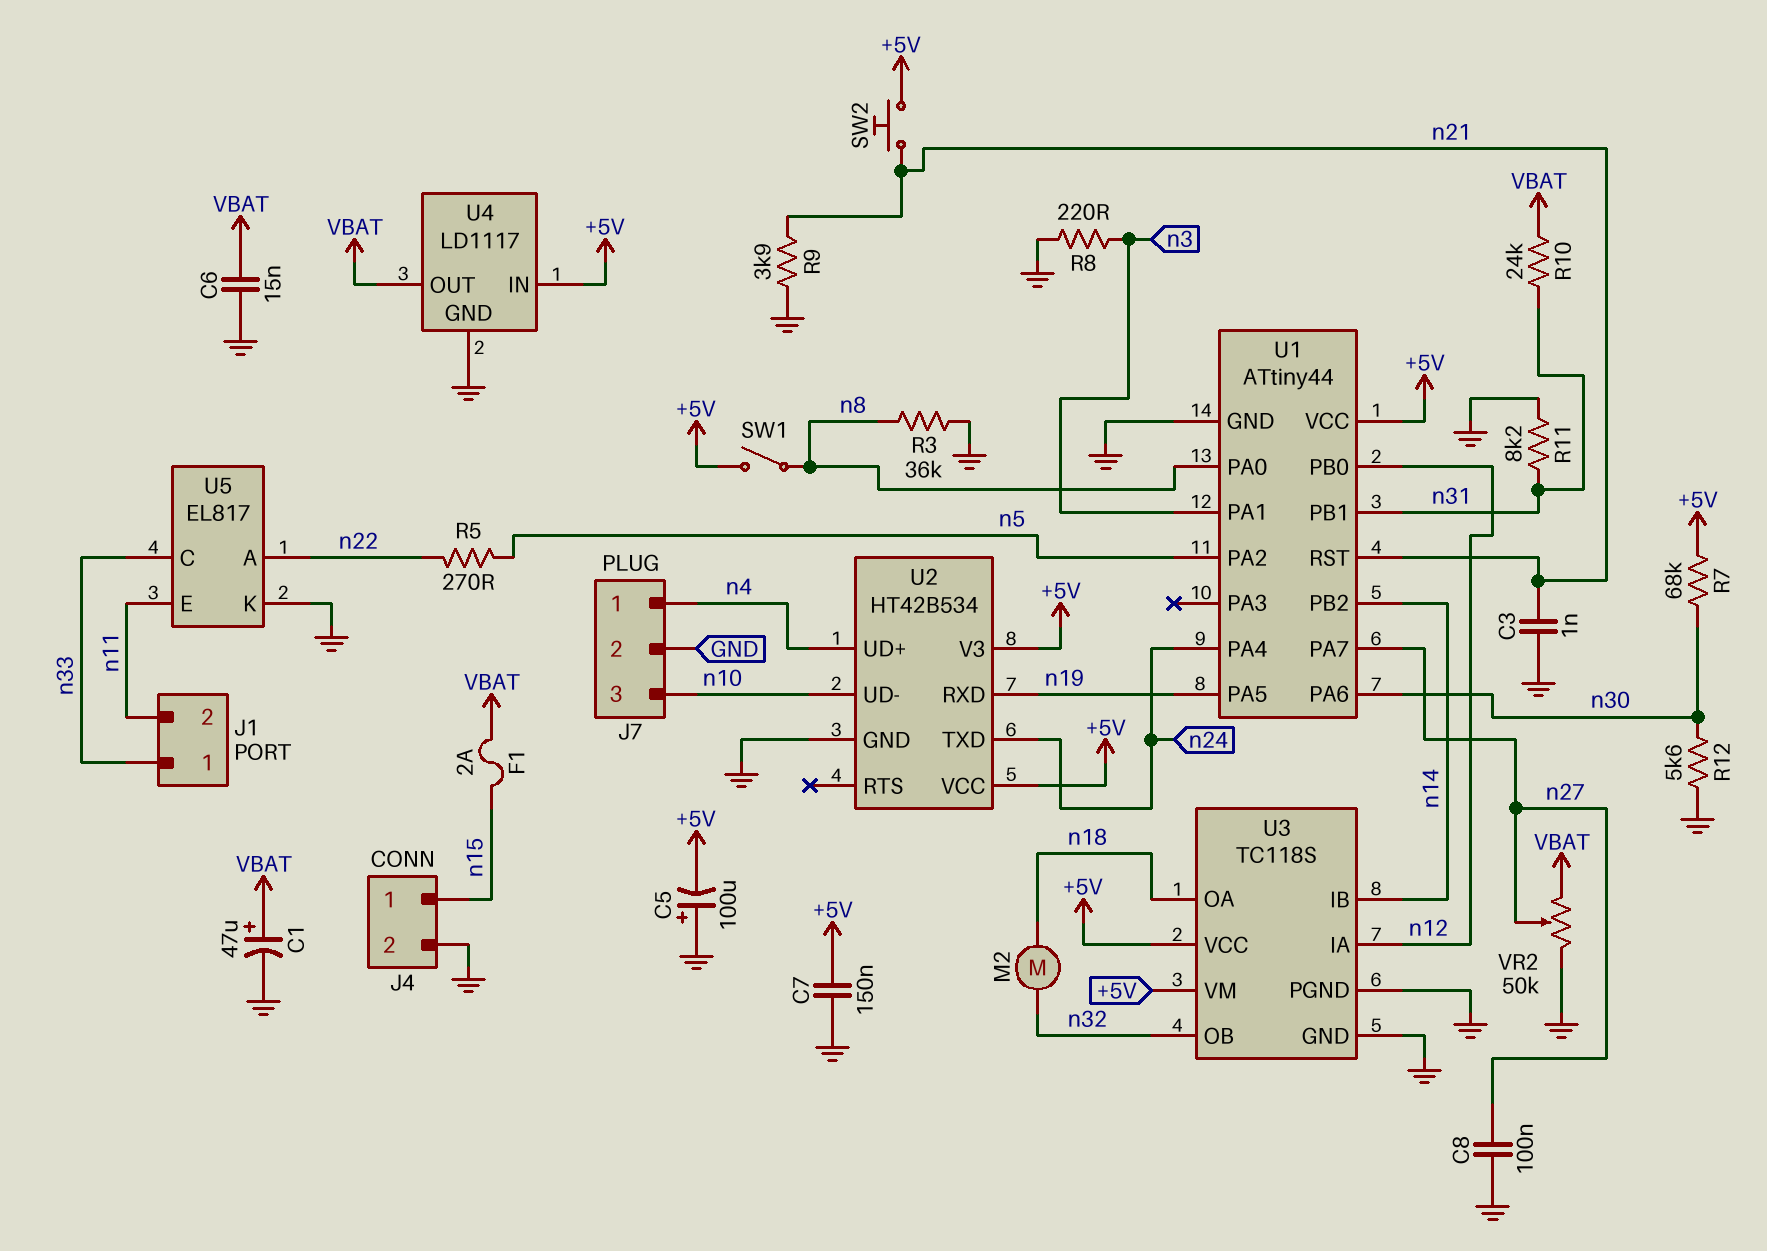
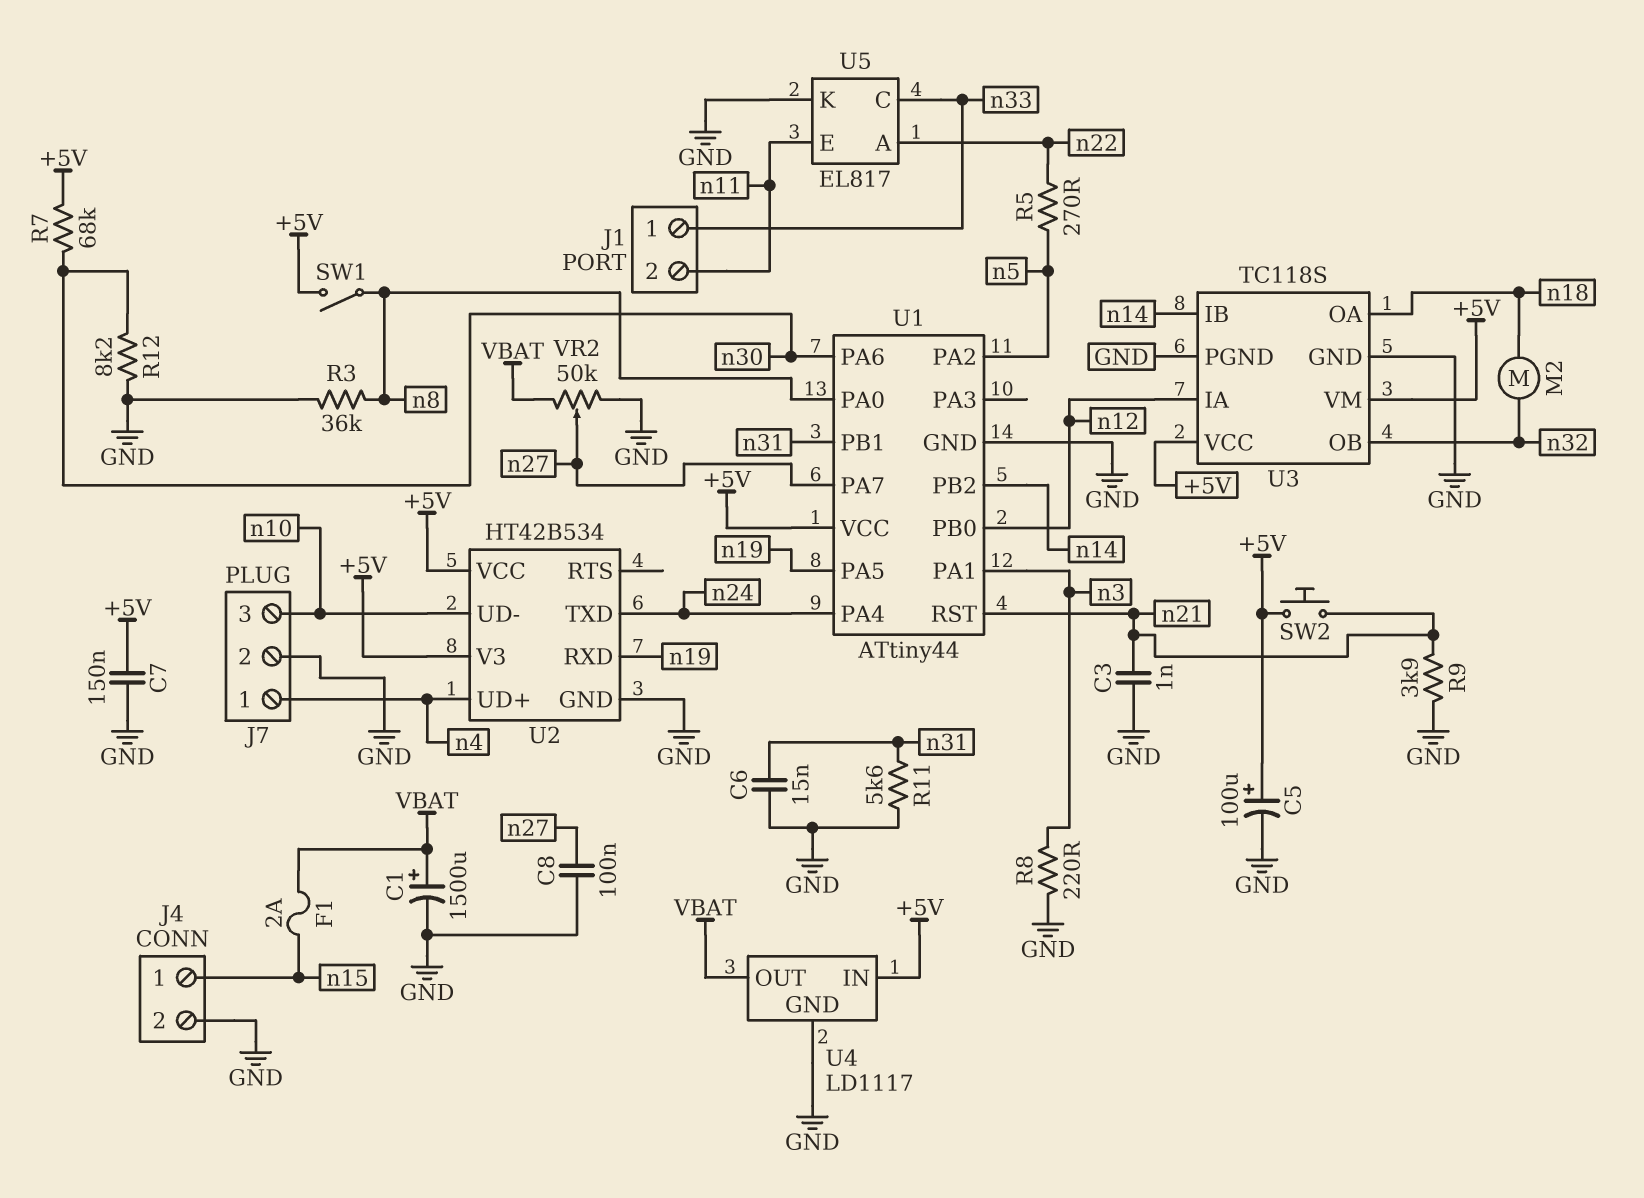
C1: 47uF (plus VBAT, minus GND) -> 1500uF (plus VBAT, minus GND)
C5: 100uF (plus GND, minus +5V) -> 100uF (plus +5V, minus GND)
C6: 15nF (GND, VBAT) -> 15nF (GND, n31)
R10: 24k (VBAT, n31) -> none
R11: 8.2k (GND, n31) -> 5.6k (GND, n31)
R12: 5.6k (GND, n30) -> 8.2k (GND, n30)

